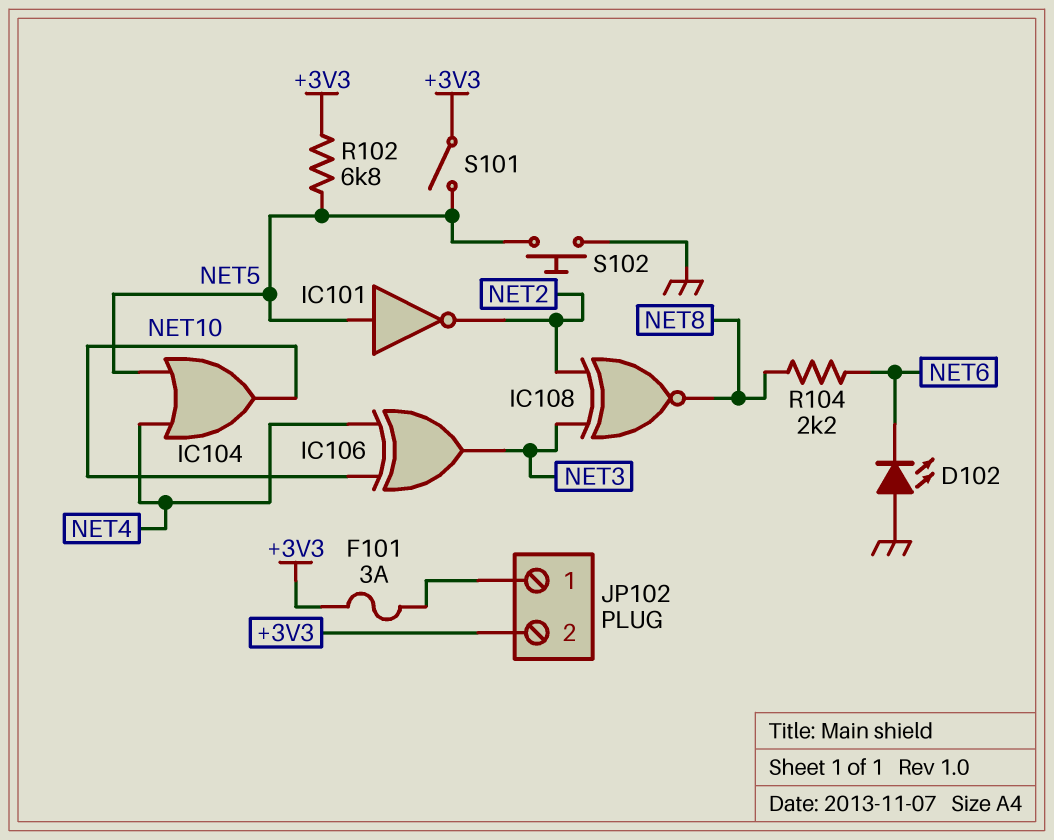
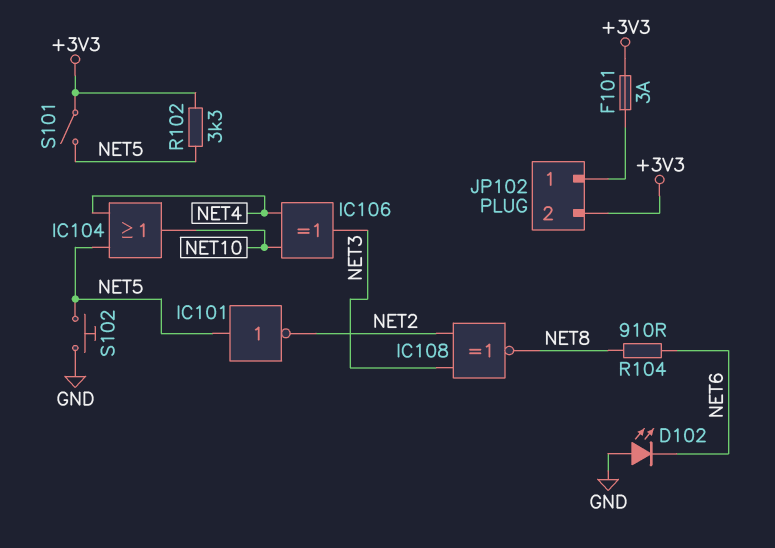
R102: 6.8k (+3V3, NET5) -> 3.3k (+3V3, NET5)
R104: 2.2k (NET6, NET8) -> 910 (NET6, NET8)

